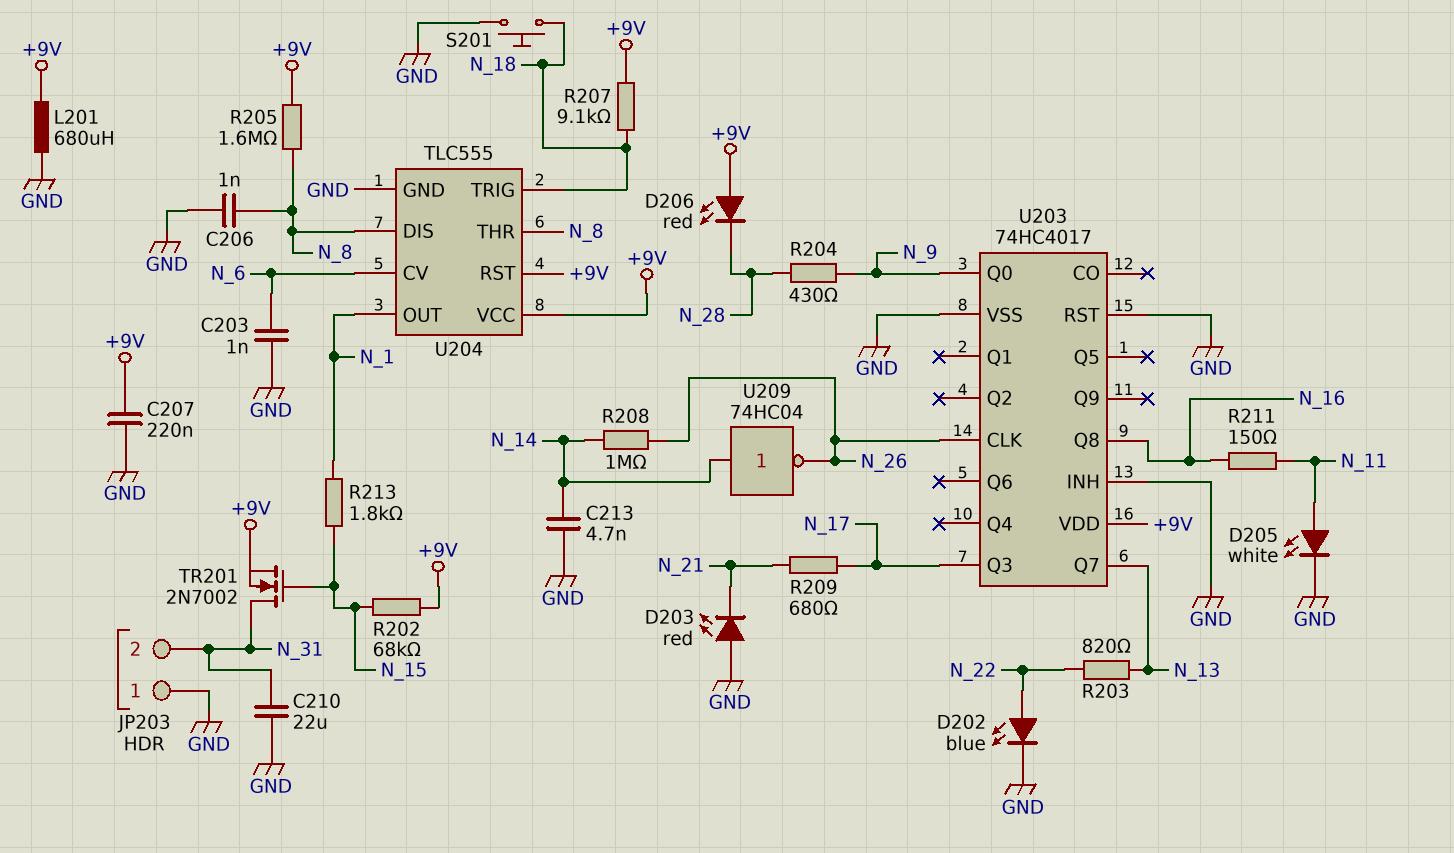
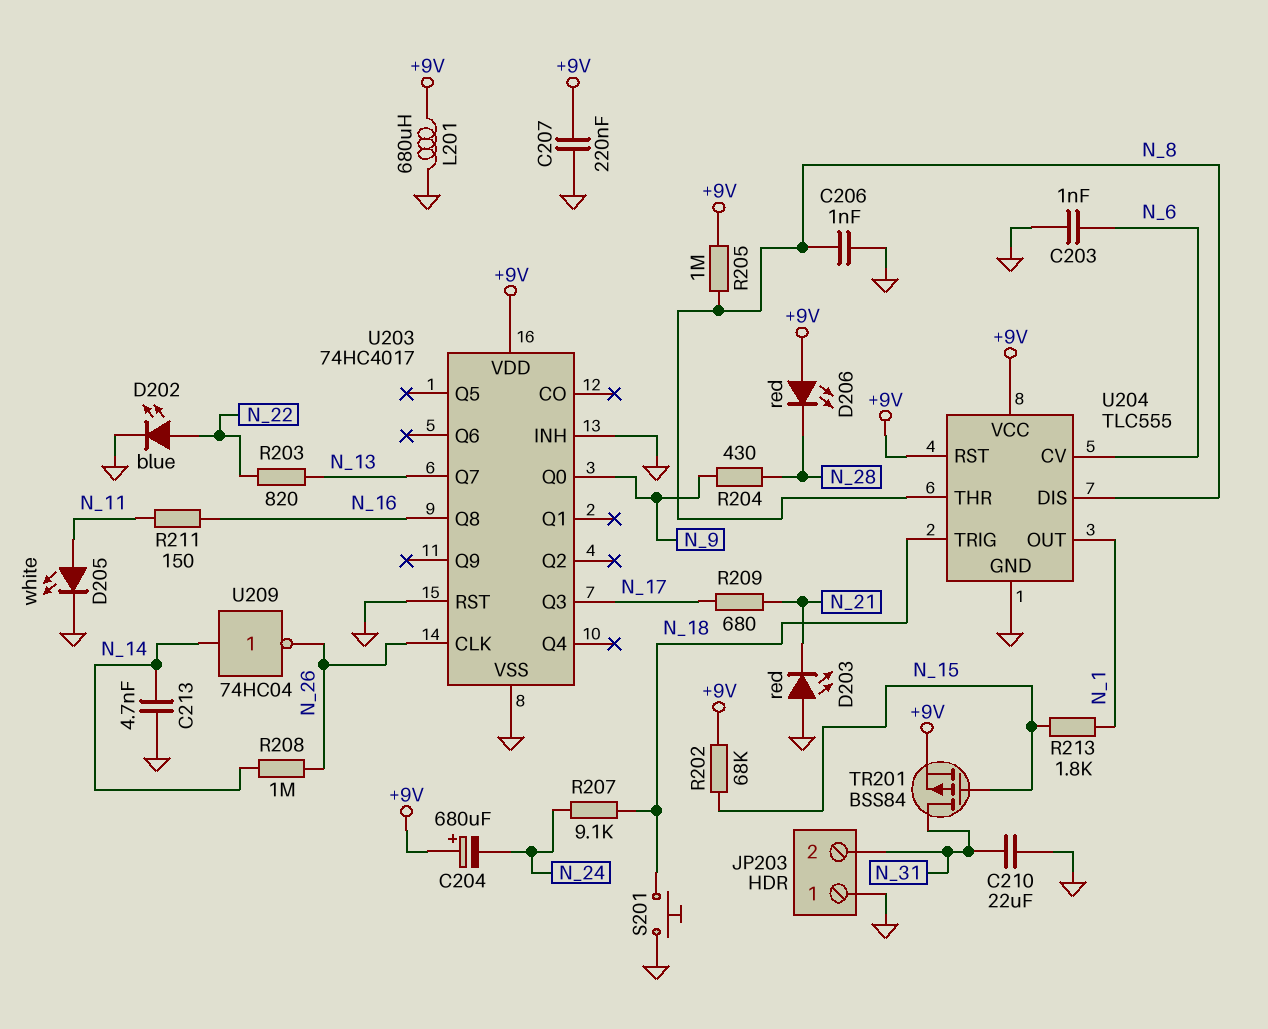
C204: none -> 680uF (plus +9V, minus N_24)
R205: 1.6M (+9V, N_8) -> 1M (+9V, N_8)
R207: 9.1k (+9V, N_18) -> 9.1k (N_18, N_24)
TR201: NMOS 2N7002 (G N_15, D N_31, S +9V) -> PMOS BSS84 (G N_15, D N_31, S +9V)

